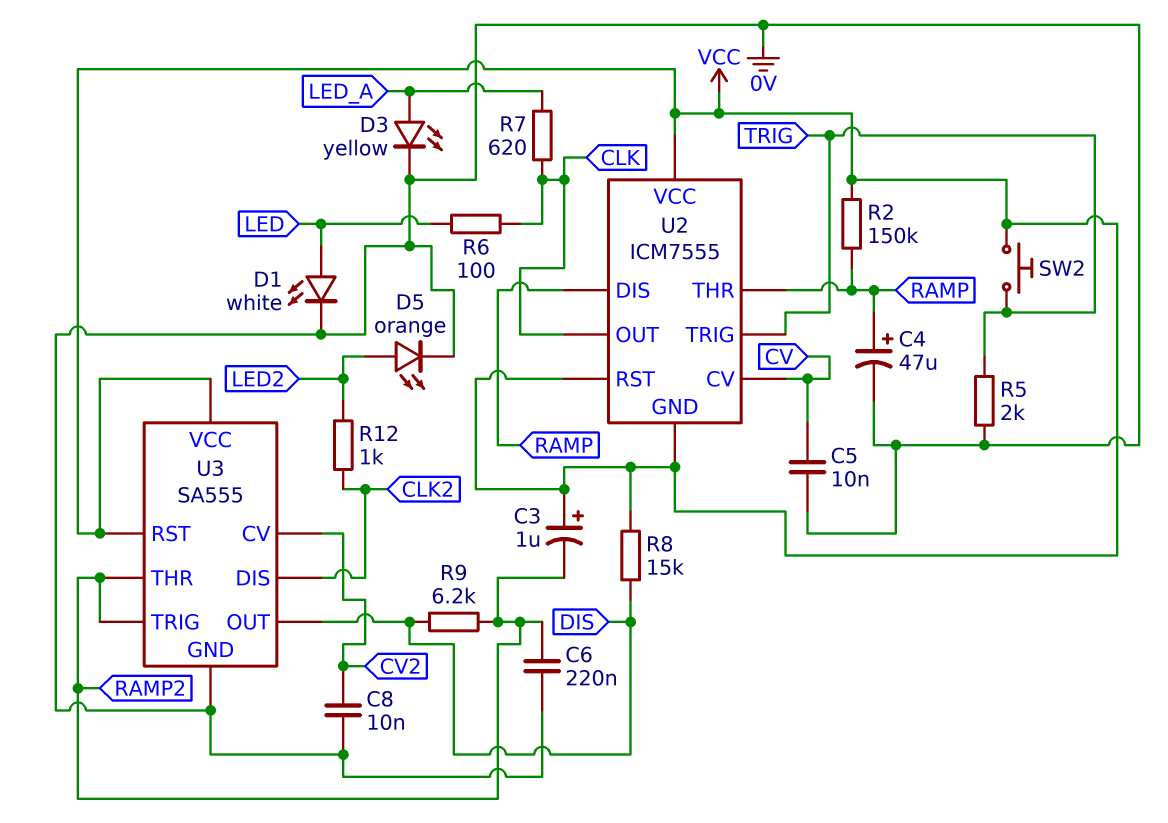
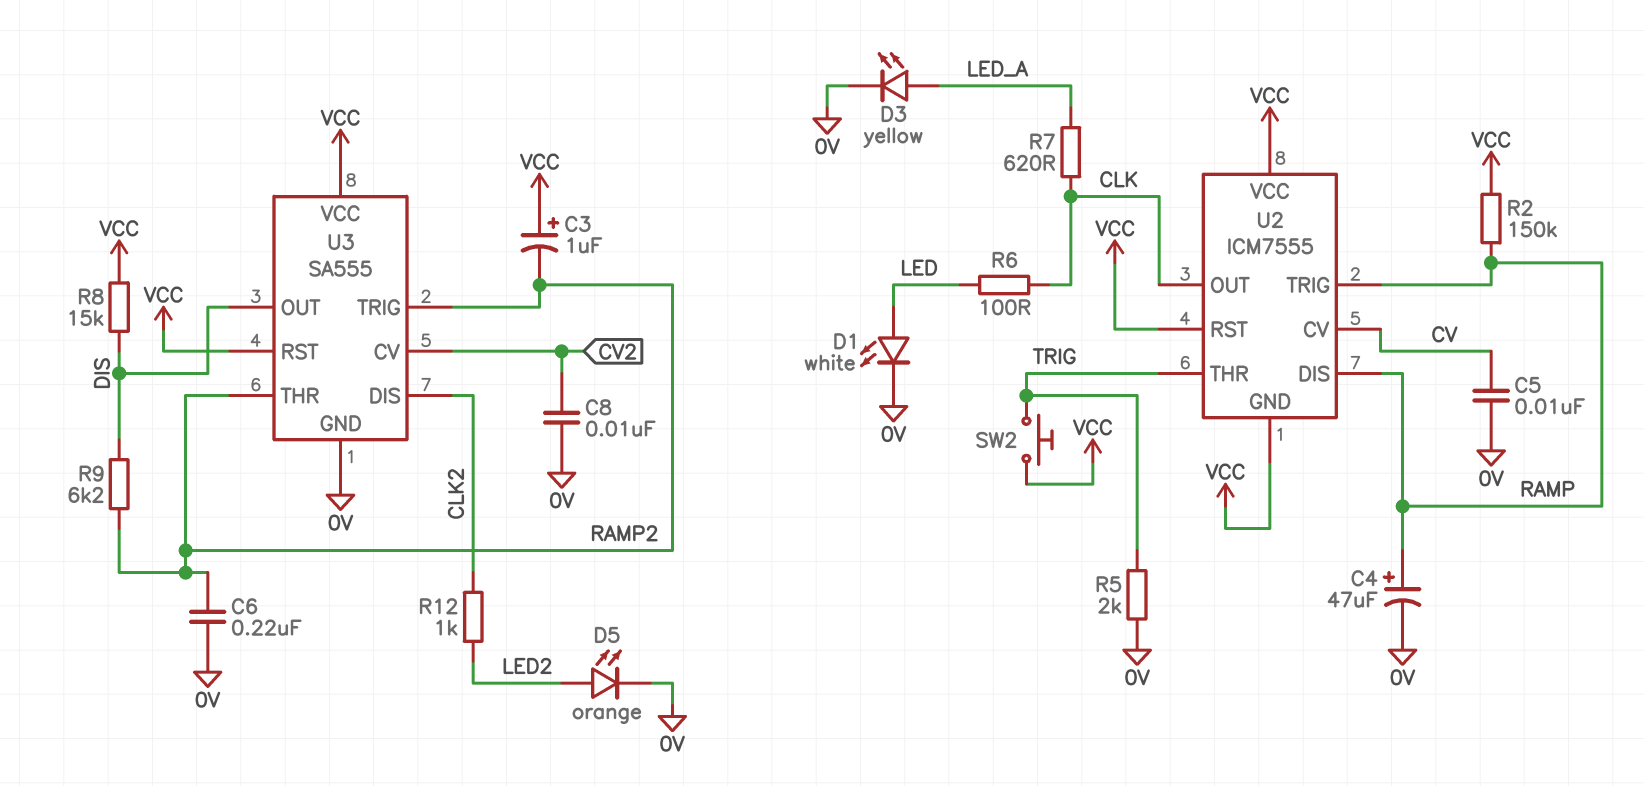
U2 pin THR: RAMP -> TRIG
U2 pin TRIG: TRIG -> RAMP

